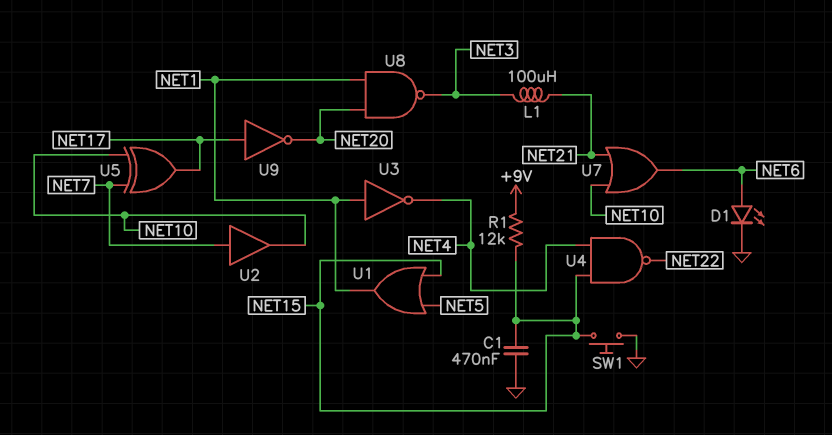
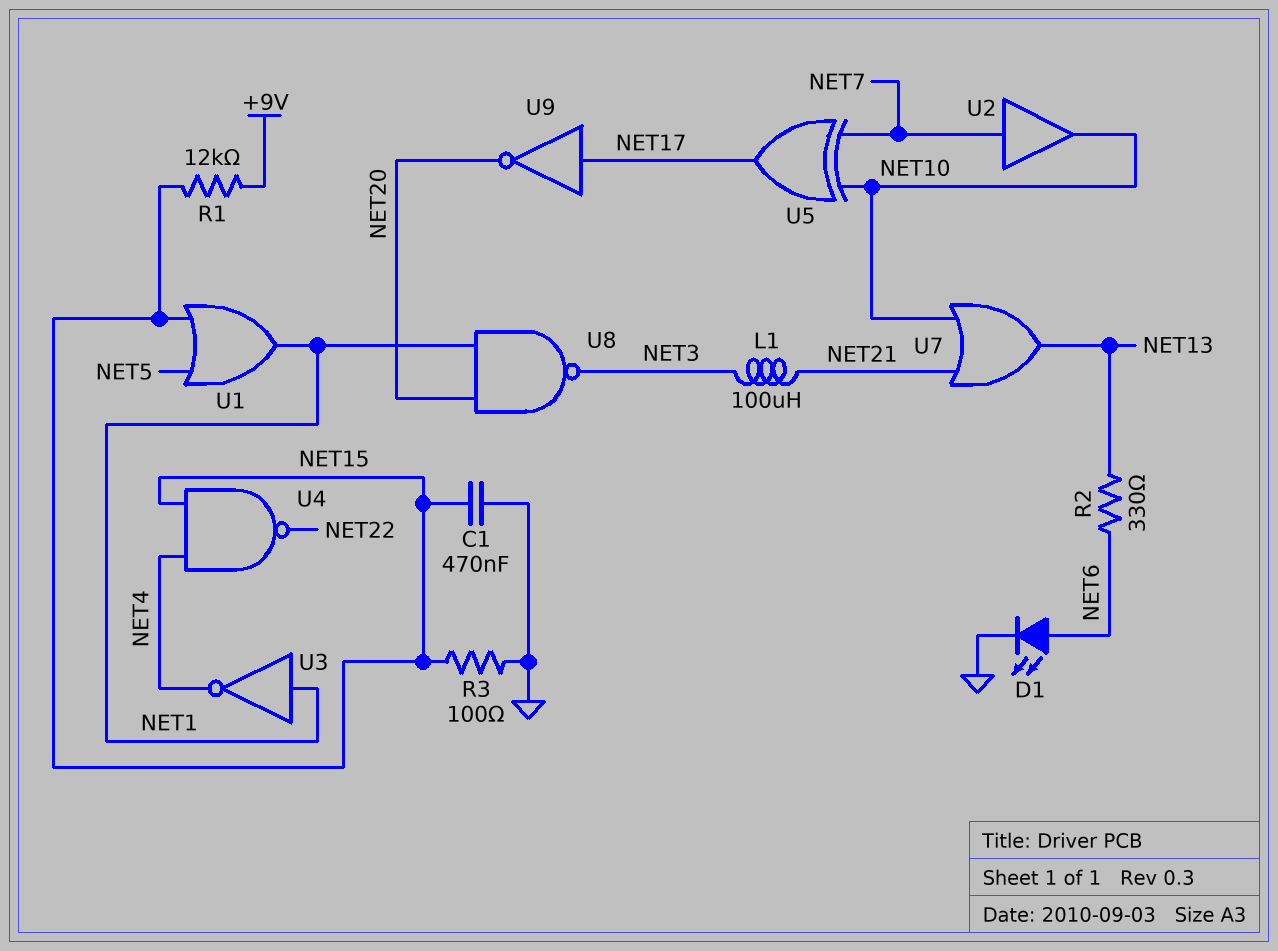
R2: none -> 330 (NET6, NET13)
R3: none -> 100 (GND, NET15)
SW1: button (GND, NET15) -> none
U7: OR (in NET10, in NET21, out NET6) -> OR (in NET10, in NET21, out NET13)

